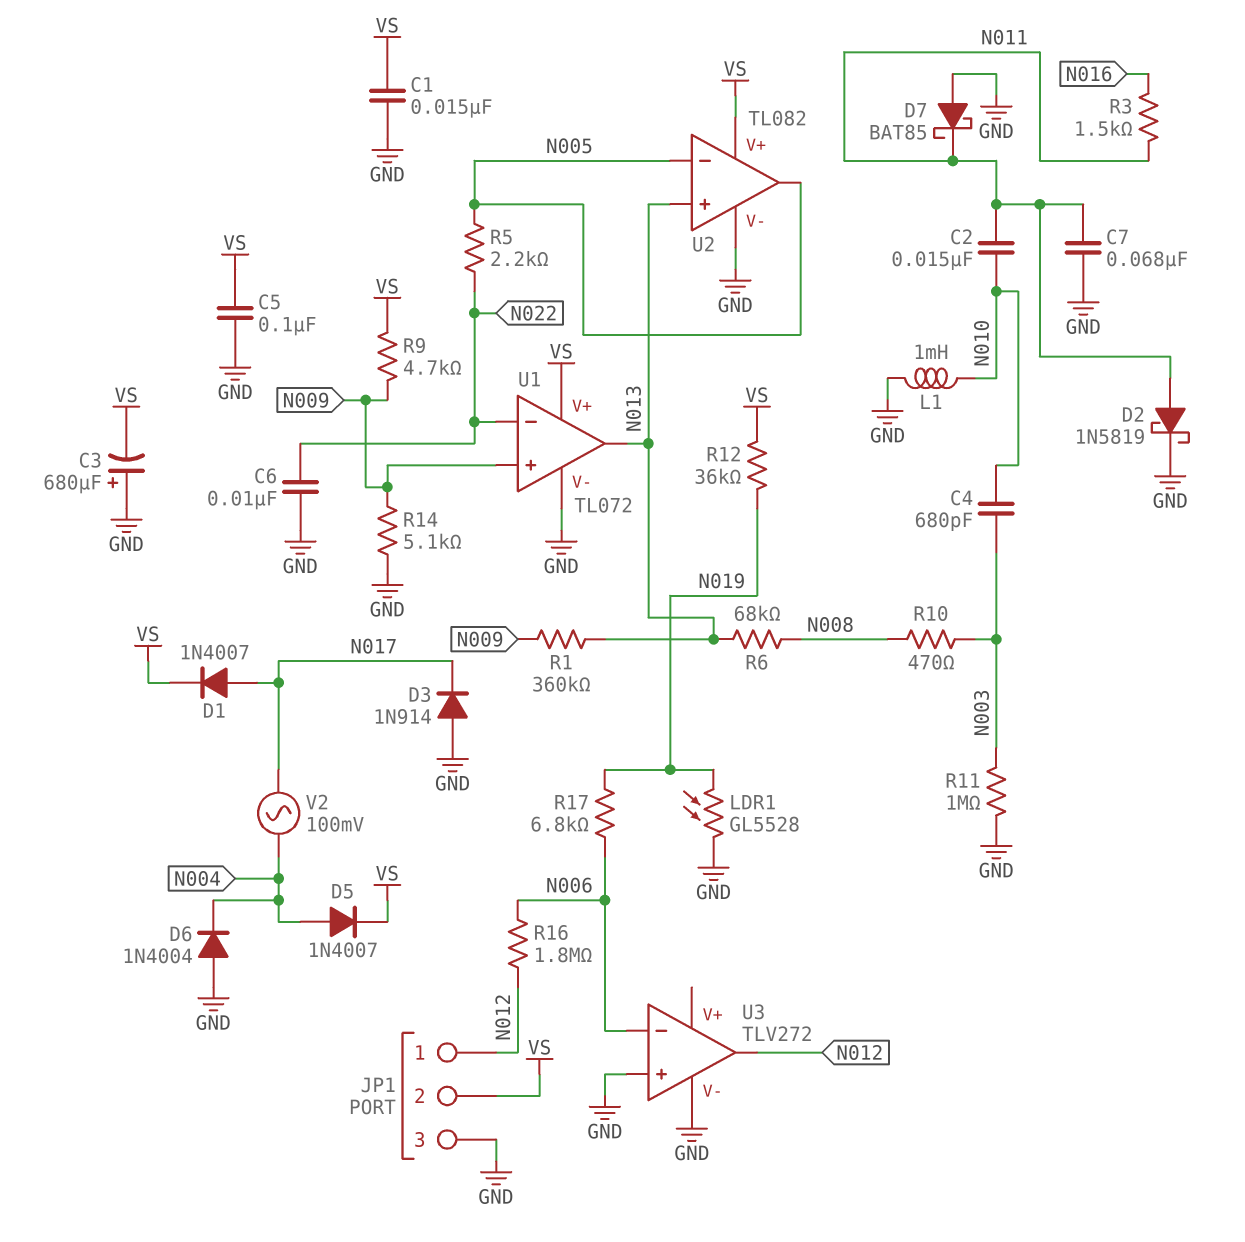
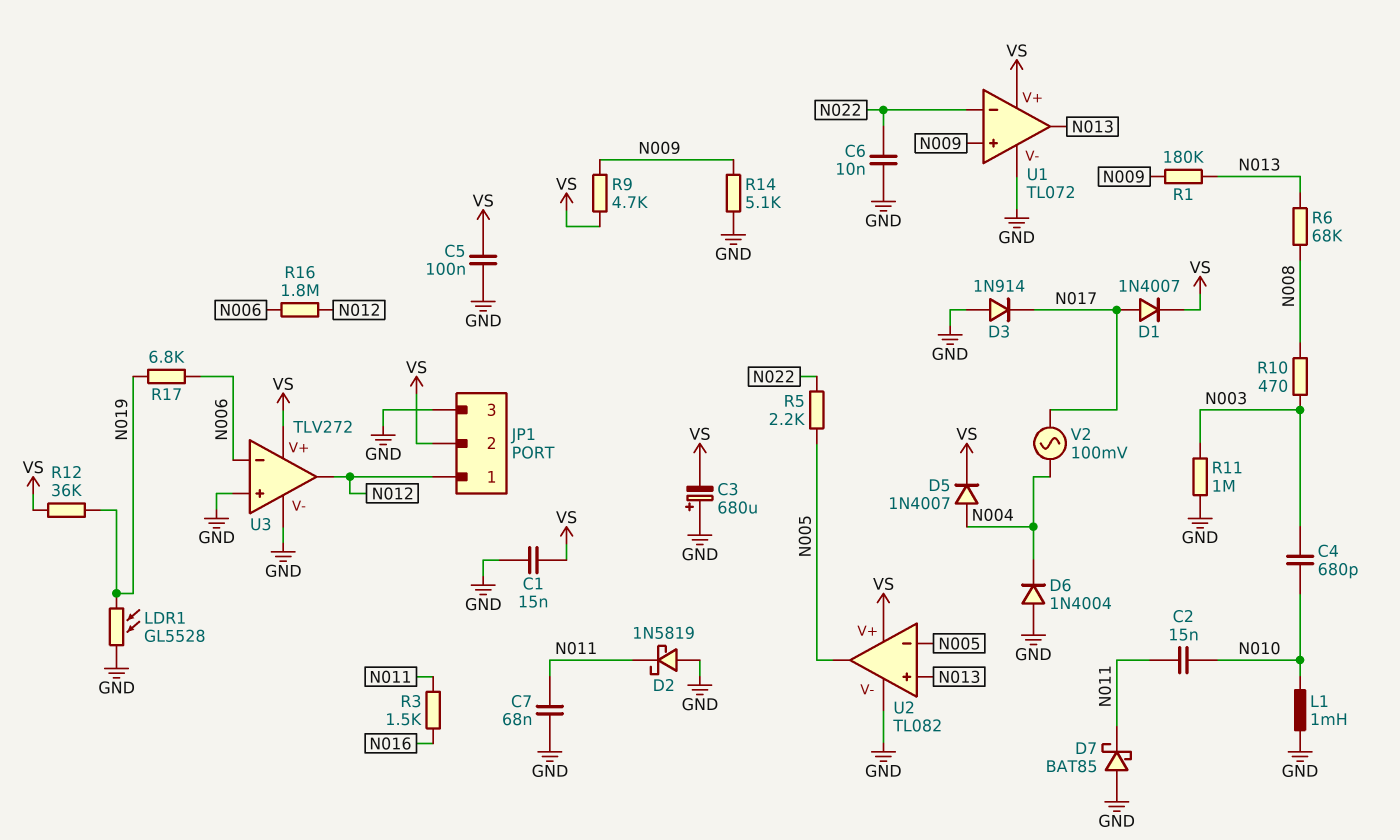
D2: schottky 1N5819 (A N011, K GND) -> schottky 1N5819 (A GND, K N011)
R1: 360k (N009, N013) -> 180k (N009, N013)
U3 pin V+: none -> VS

